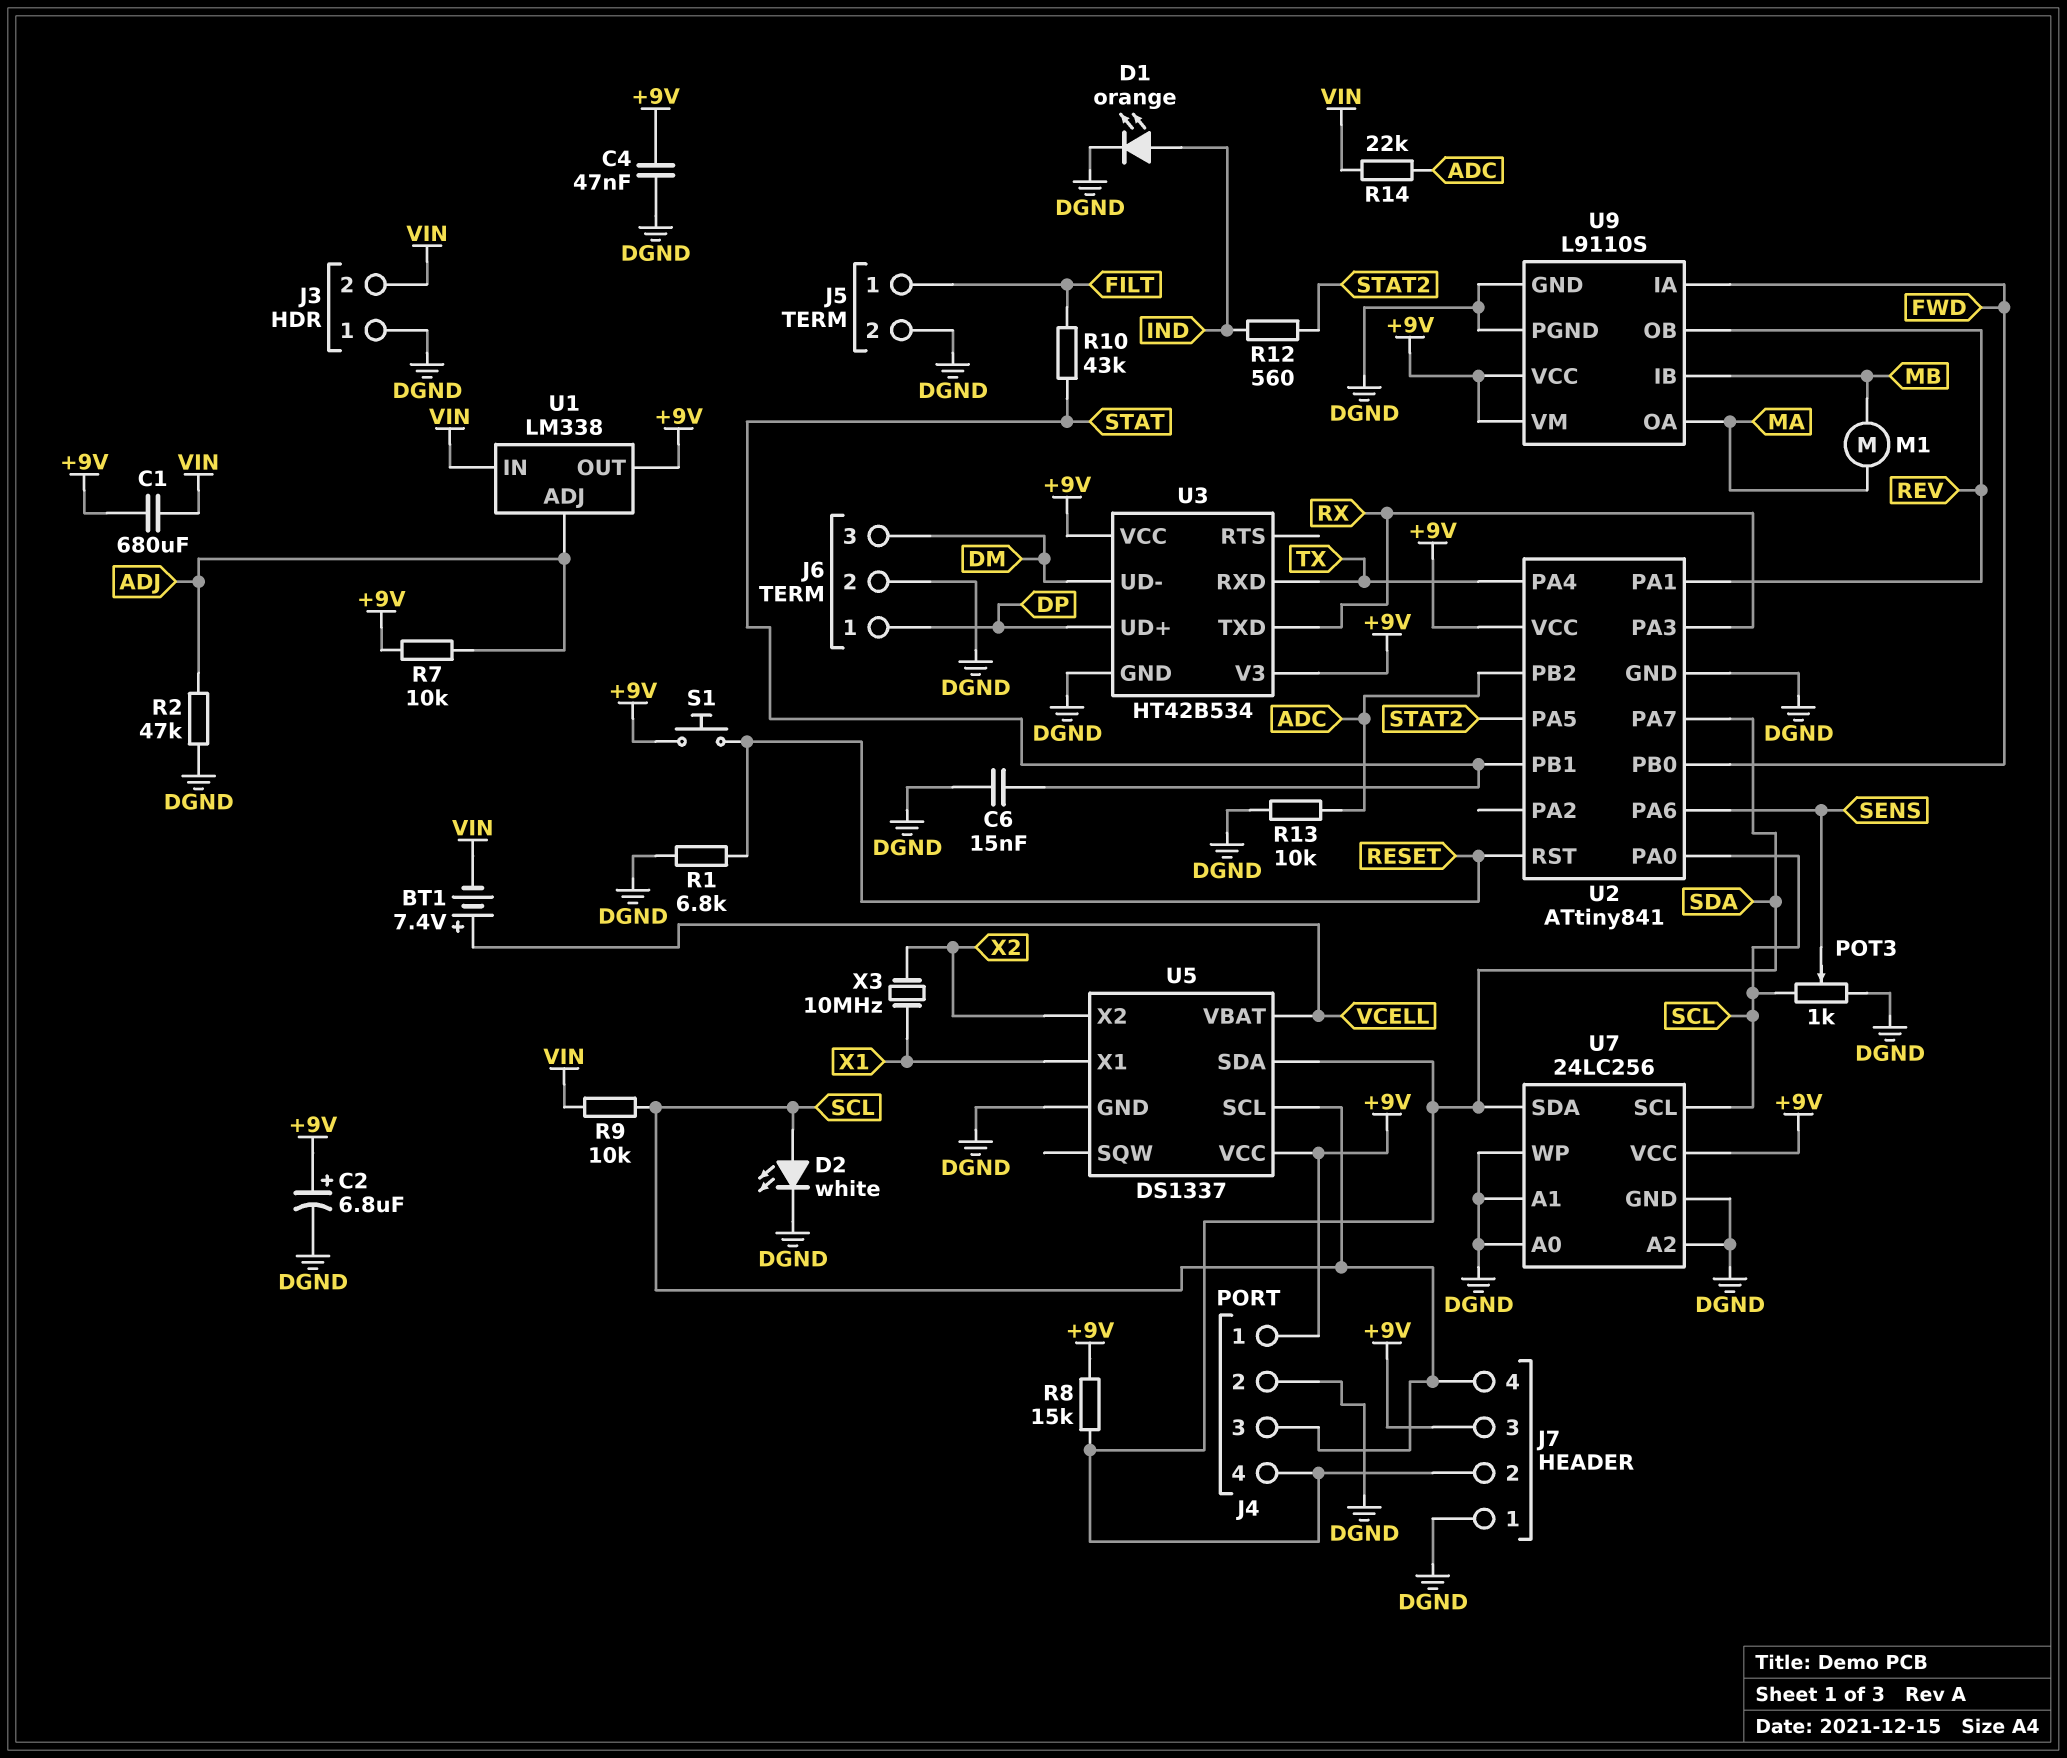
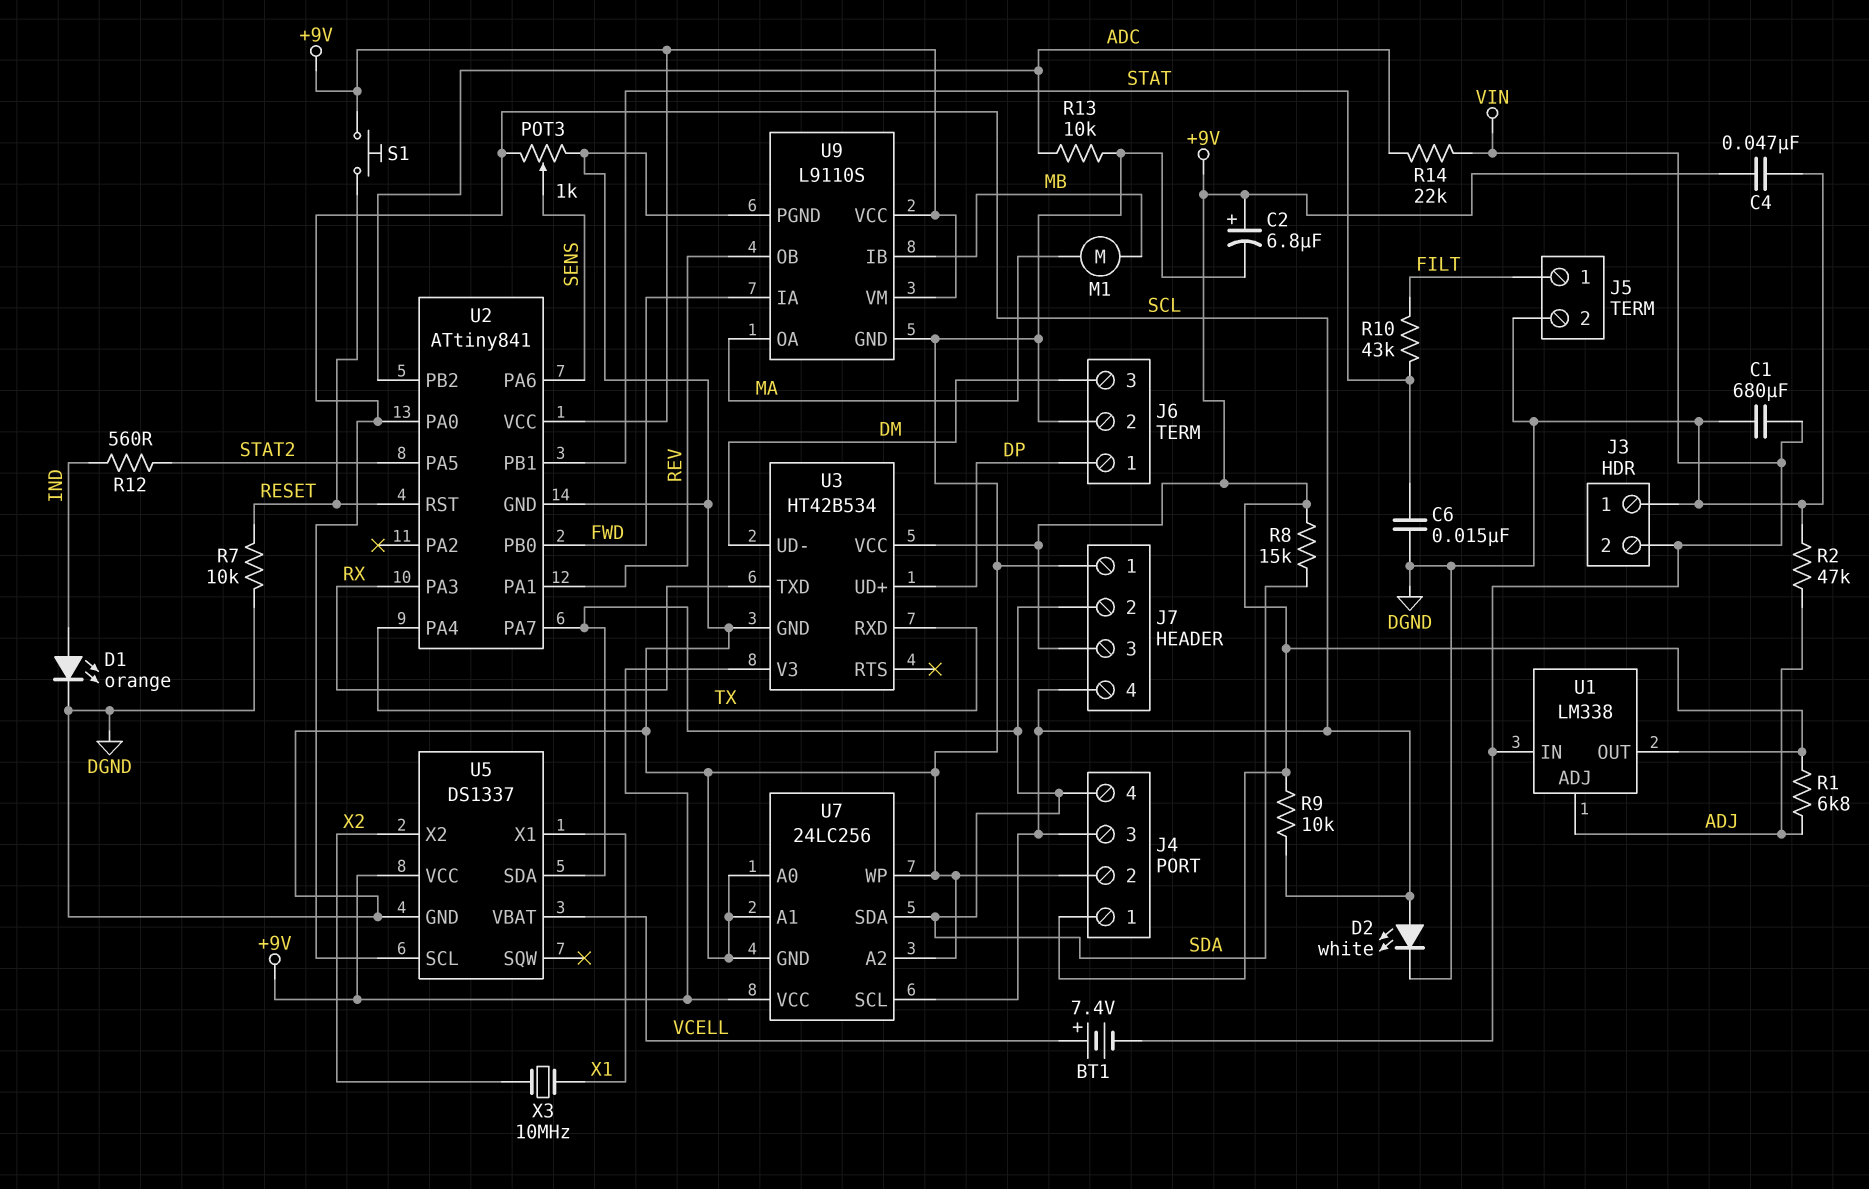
C1: 680uF (+9V, VIN) -> 680uF (DGND, VIN)
R1: 6.8k (DGND, RESET) -> 6.8k (+9V, ADJ)
R7: 10k (+9V, ADJ) -> 10k (DGND, RESET)
R9: 10k (SCL, VIN) -> 10k (+9V, SCL)

